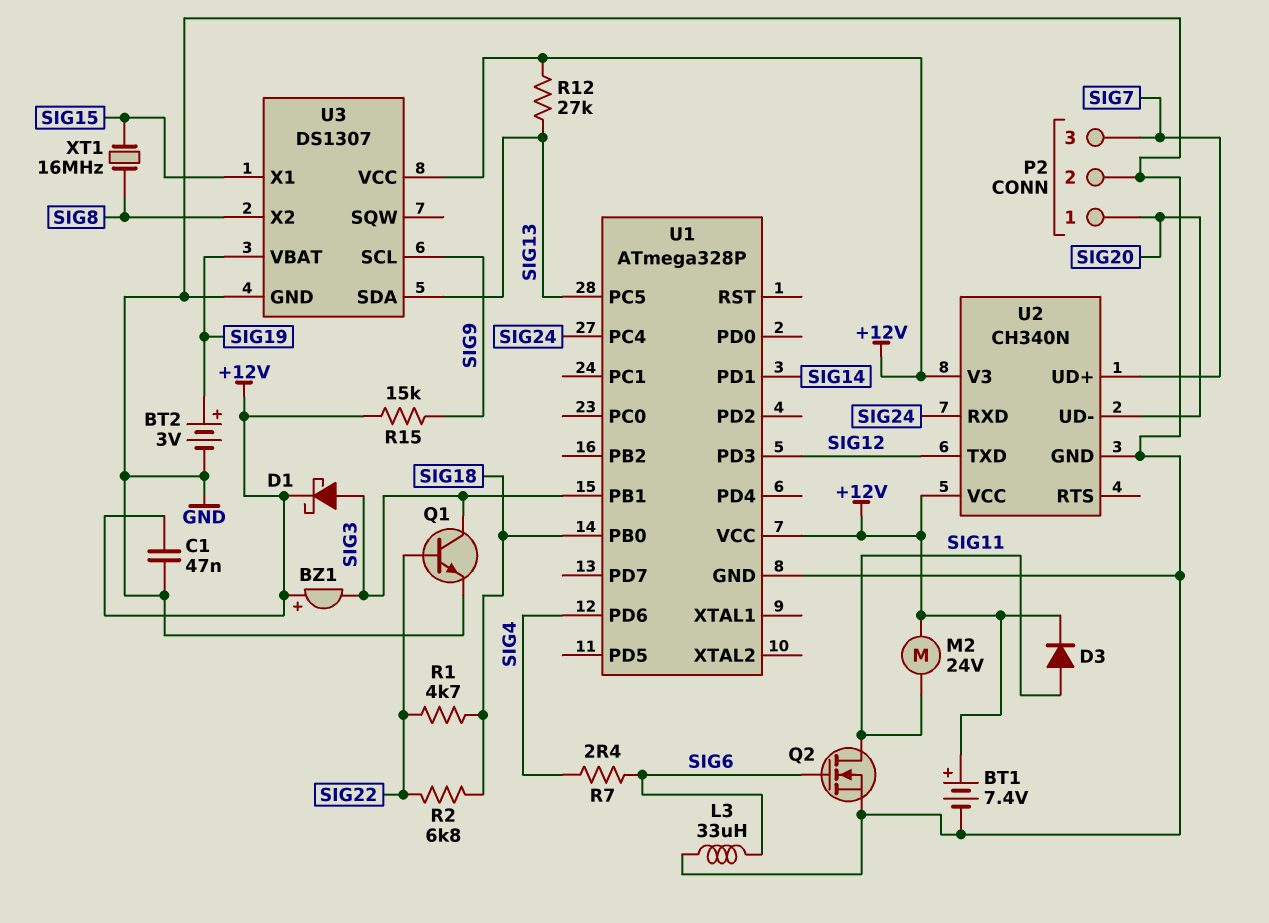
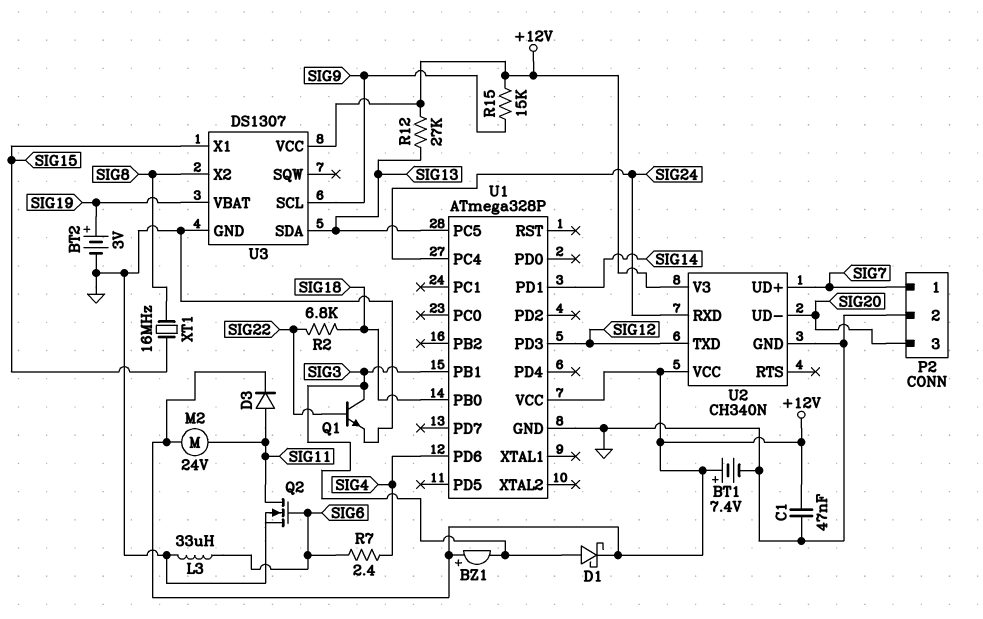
P2 pin 1: SIG20 -> SIG7
P2 pin 3: SIG7 -> SIG20
R1: 4.7k (SIG18, SIG22) -> none

